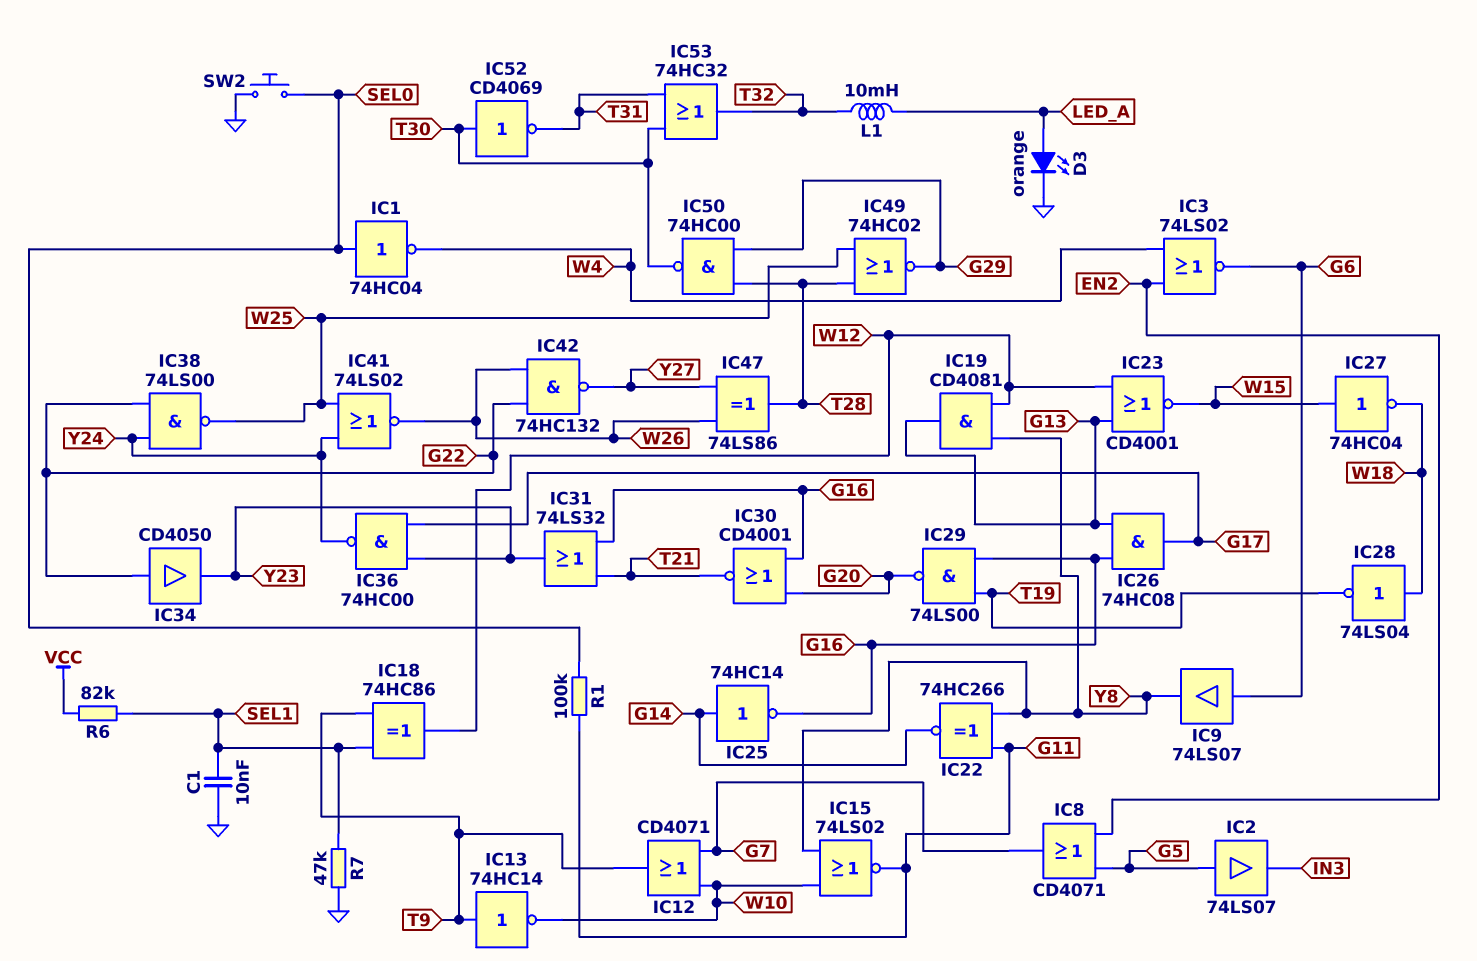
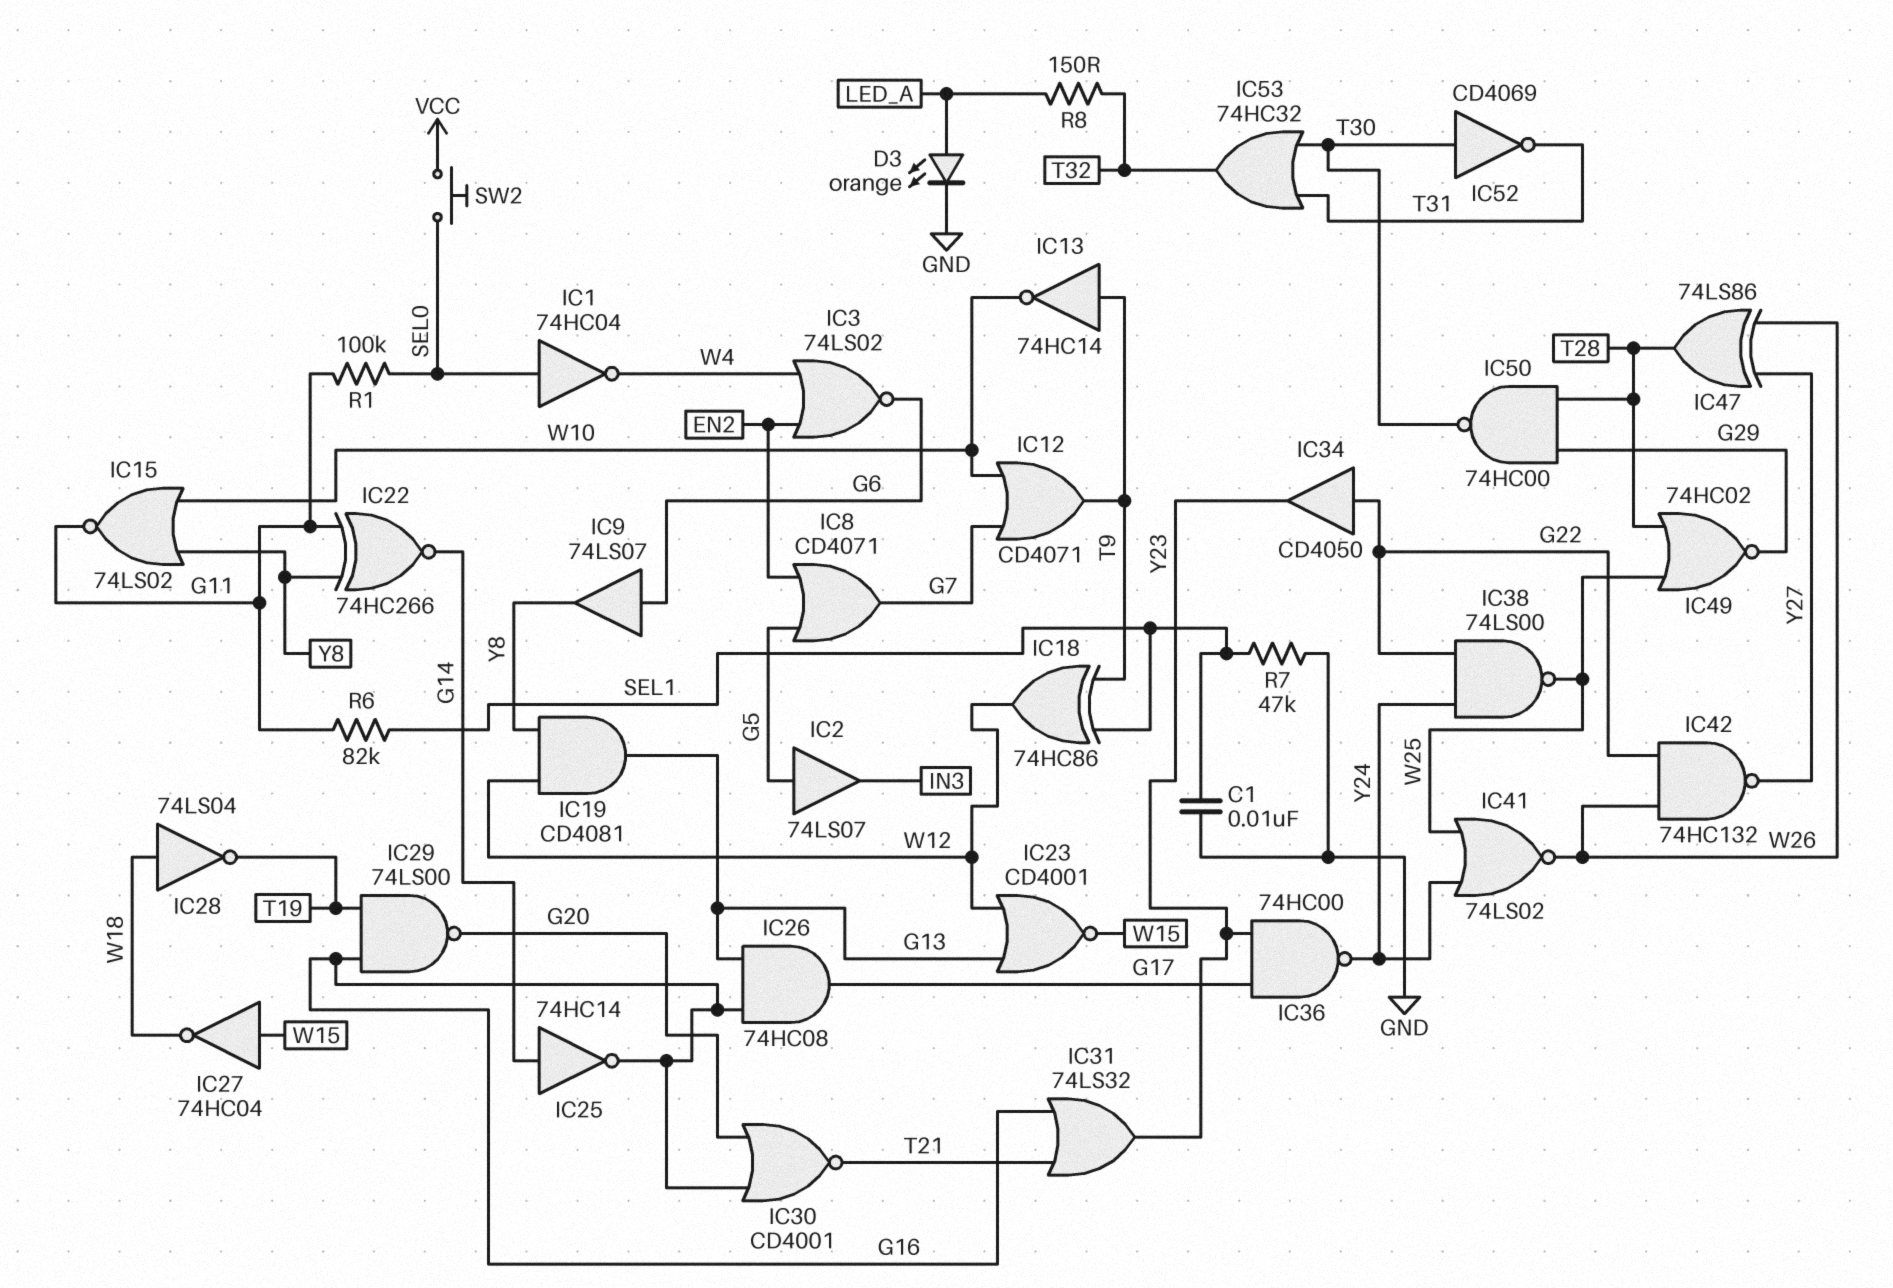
L1: 10mH (LED_A, T32) -> none
R6: 82k (SEL1, VCC) -> 82k (G11, SEL1)
R8: none -> 150 (LED_A, T32)
SW2: button (GND, SEL0) -> button (SEL0, VCC)

